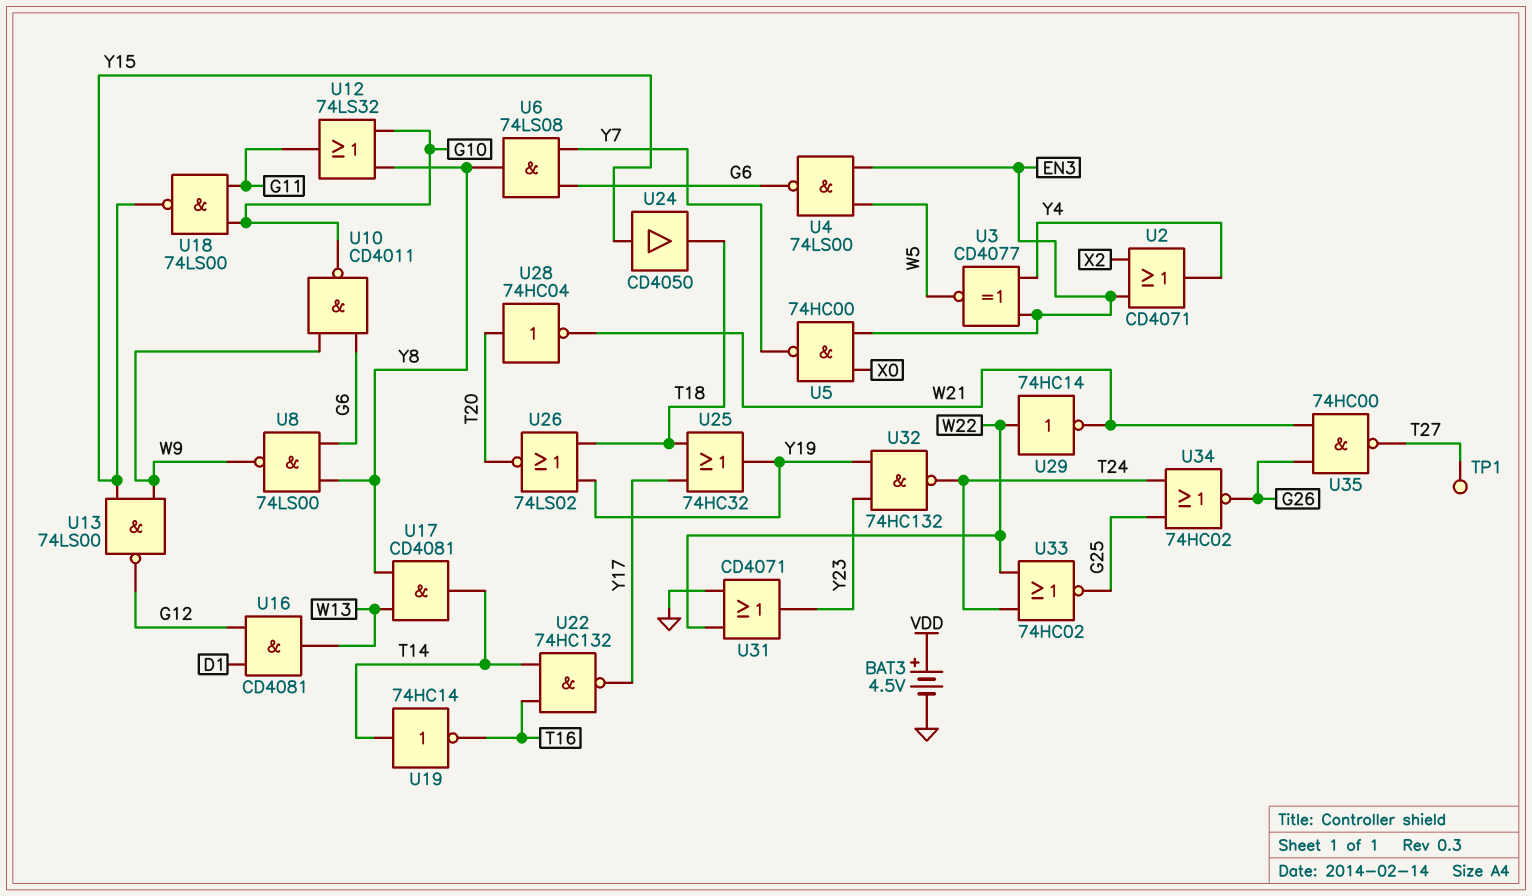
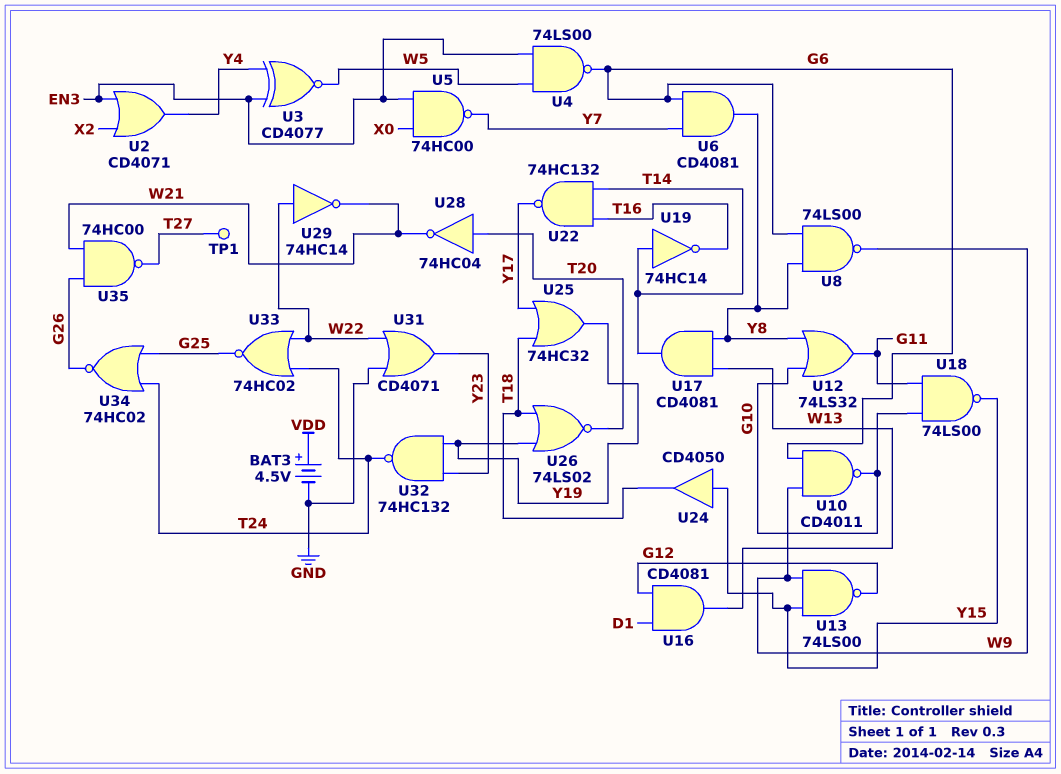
U6: AND 74LS08 (in G6, in Y7, out Y8) -> AND CD4081 (in G6, in Y7, out Y8)

